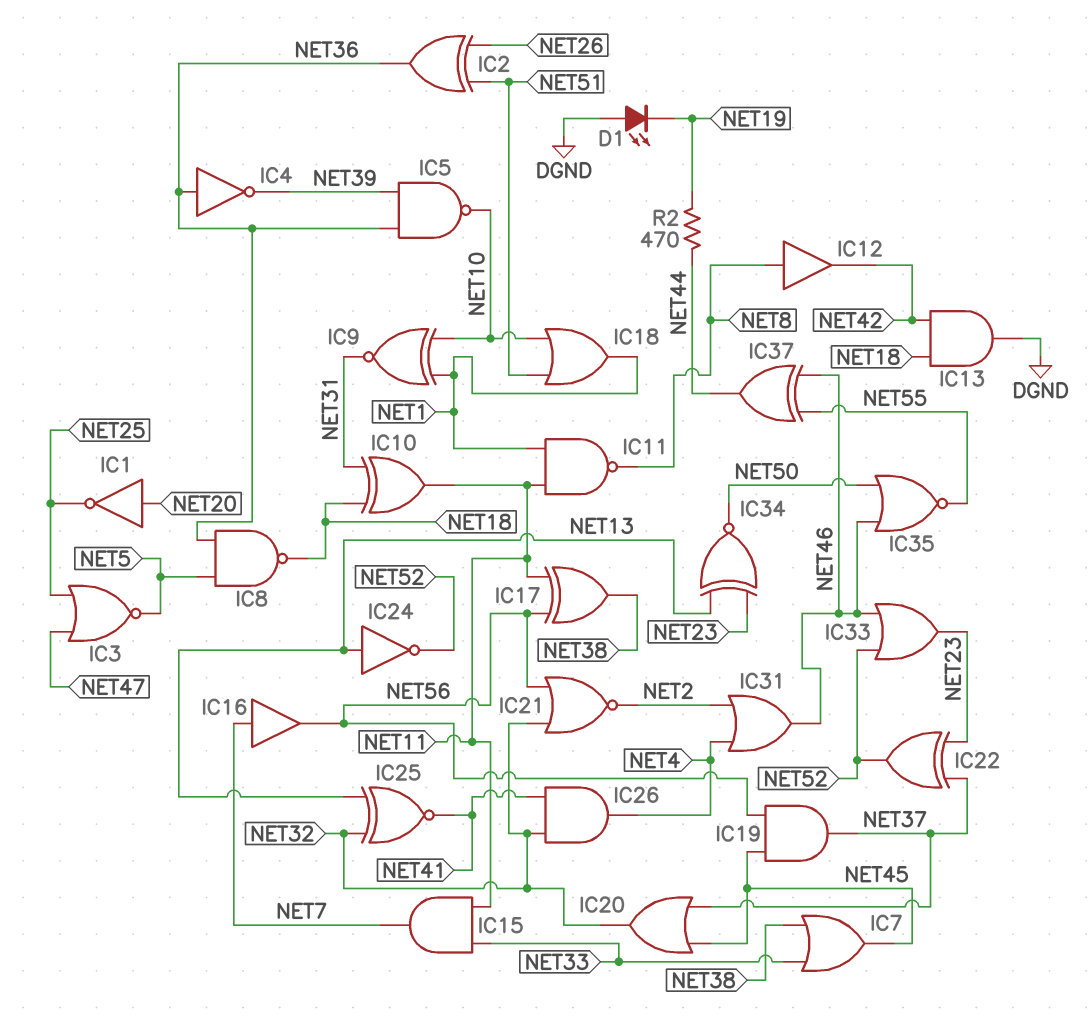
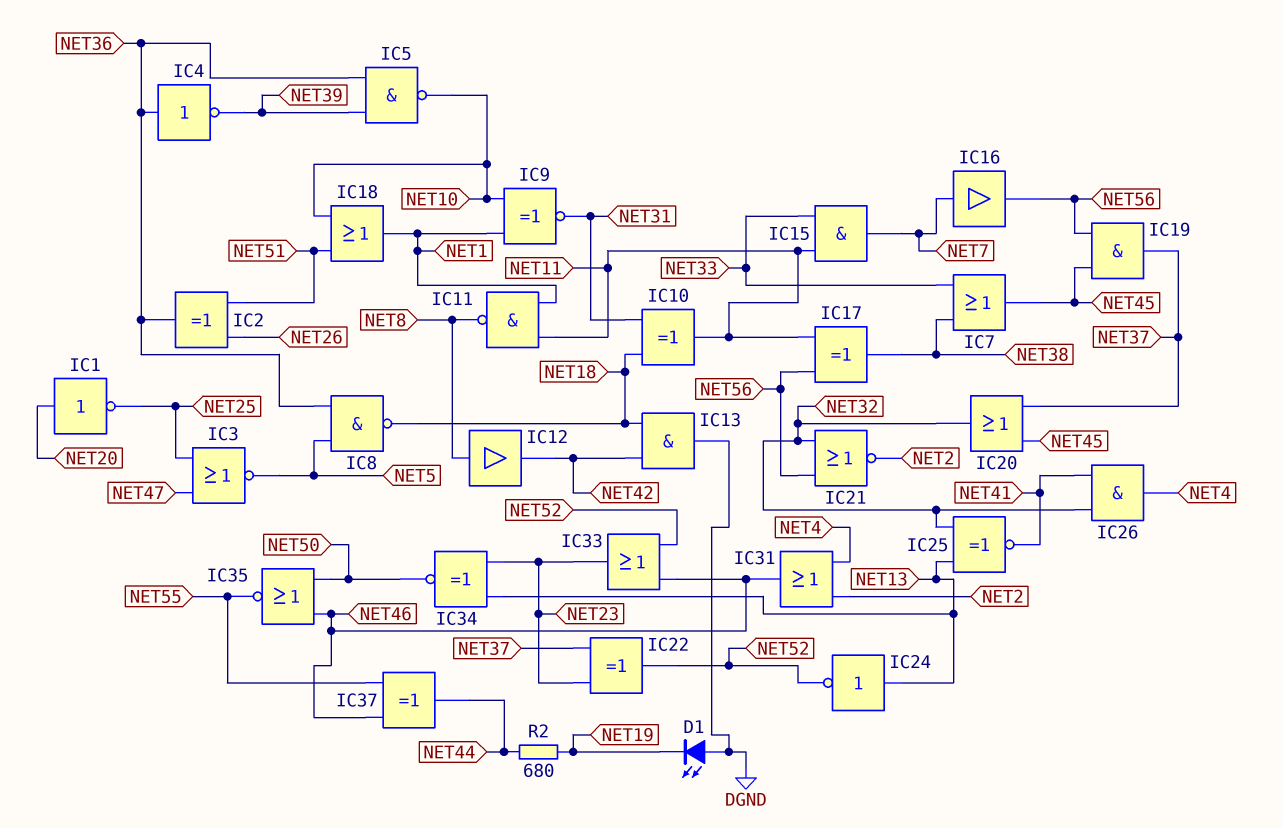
R2: 470 (NET19, NET44) -> 680 (NET19, NET44)

